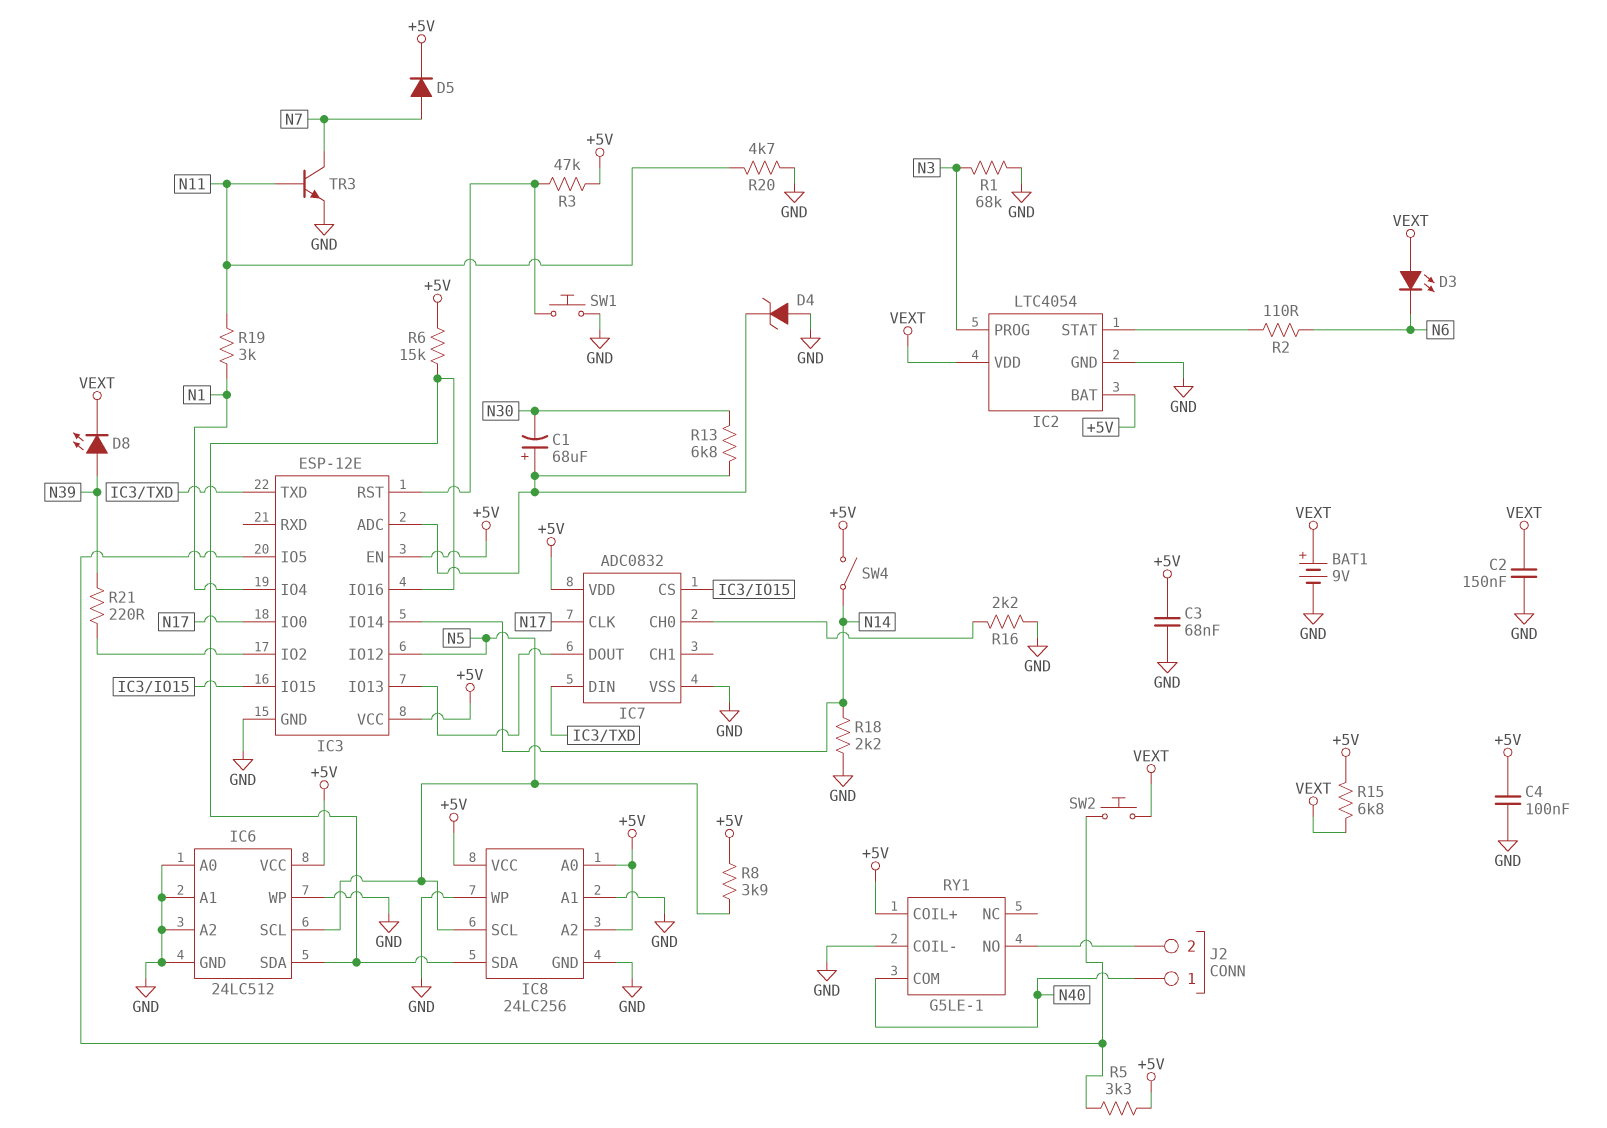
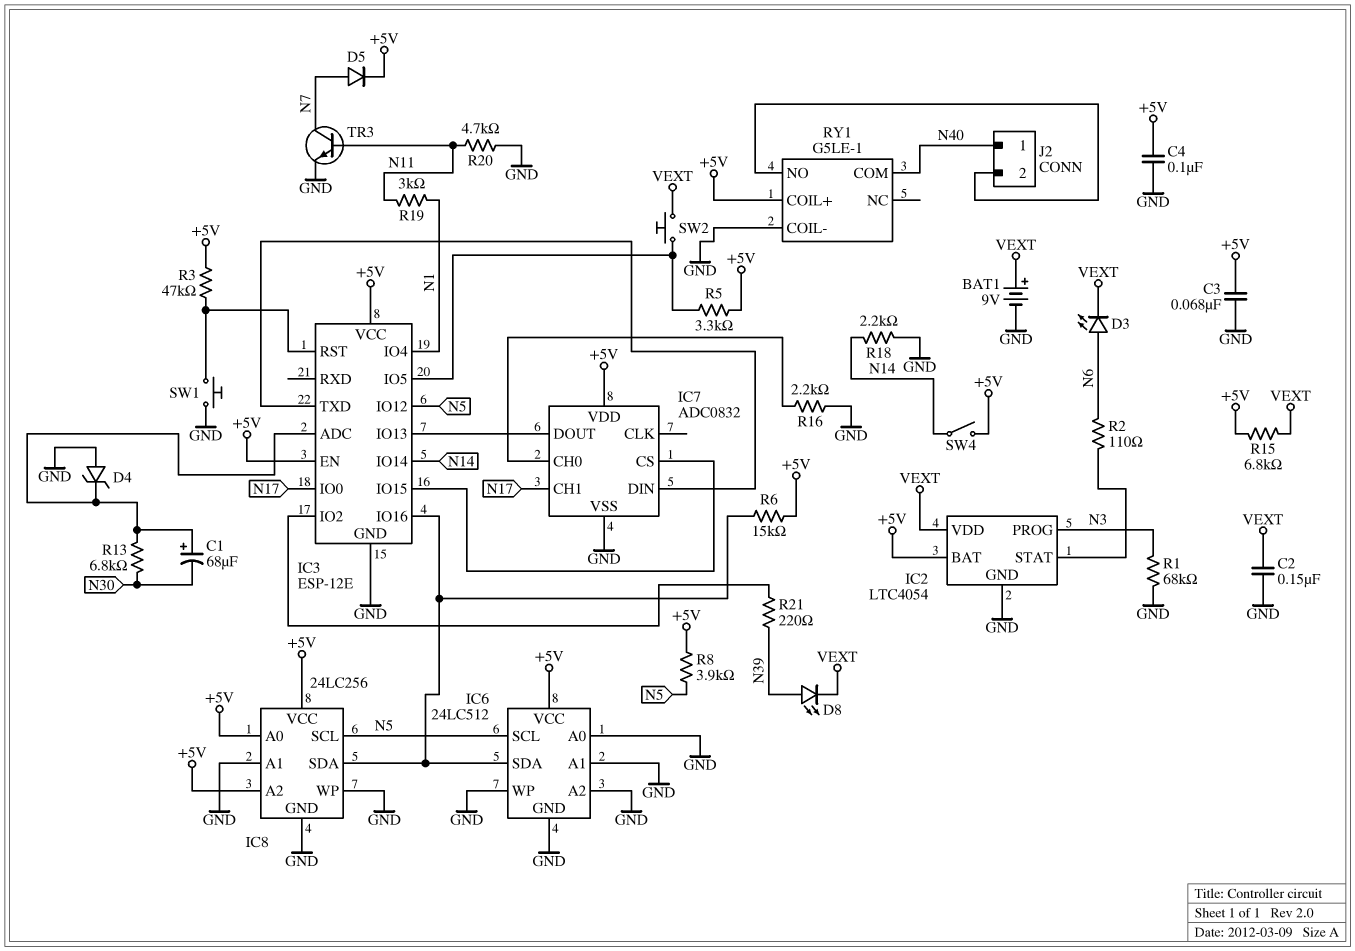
D3: LED (A VEXT, K N6) -> LED (A N6, K VEXT)
IC7 pin CH1: none -> N17
IC7 pin CLK: N17 -> none

